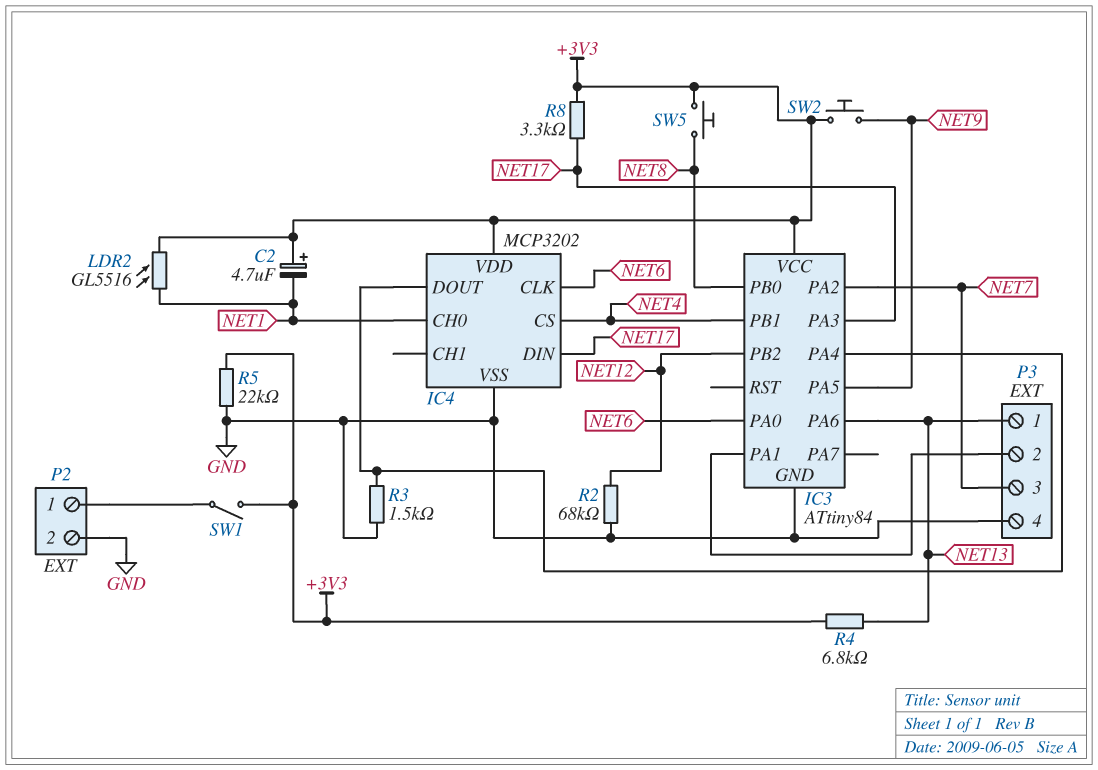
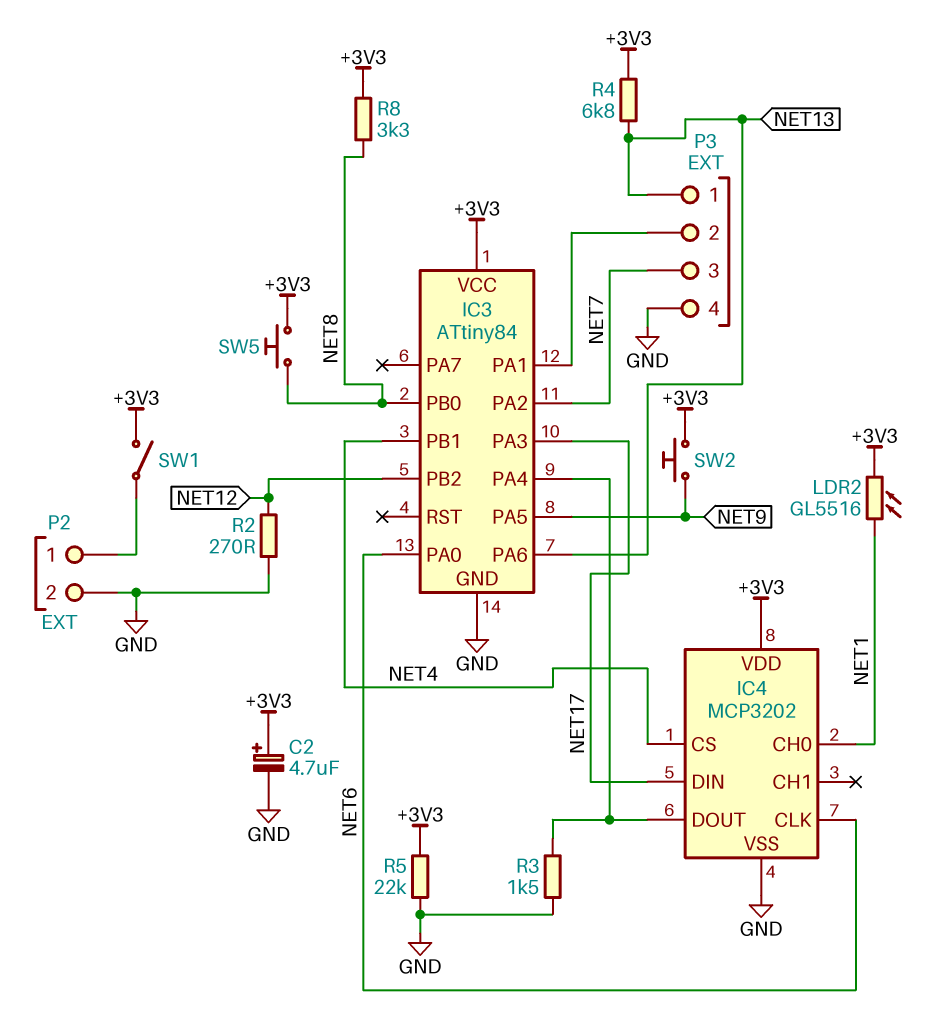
C2: 4.7uF (plus +3V3, minus NET1) -> 4.7uF (plus +3V3, minus GND)
R2: 68k (GND, NET12) -> 270 (GND, NET12)
R8: 3.3k (+3V3, NET17) -> 3.3k (+3V3, NET8)

